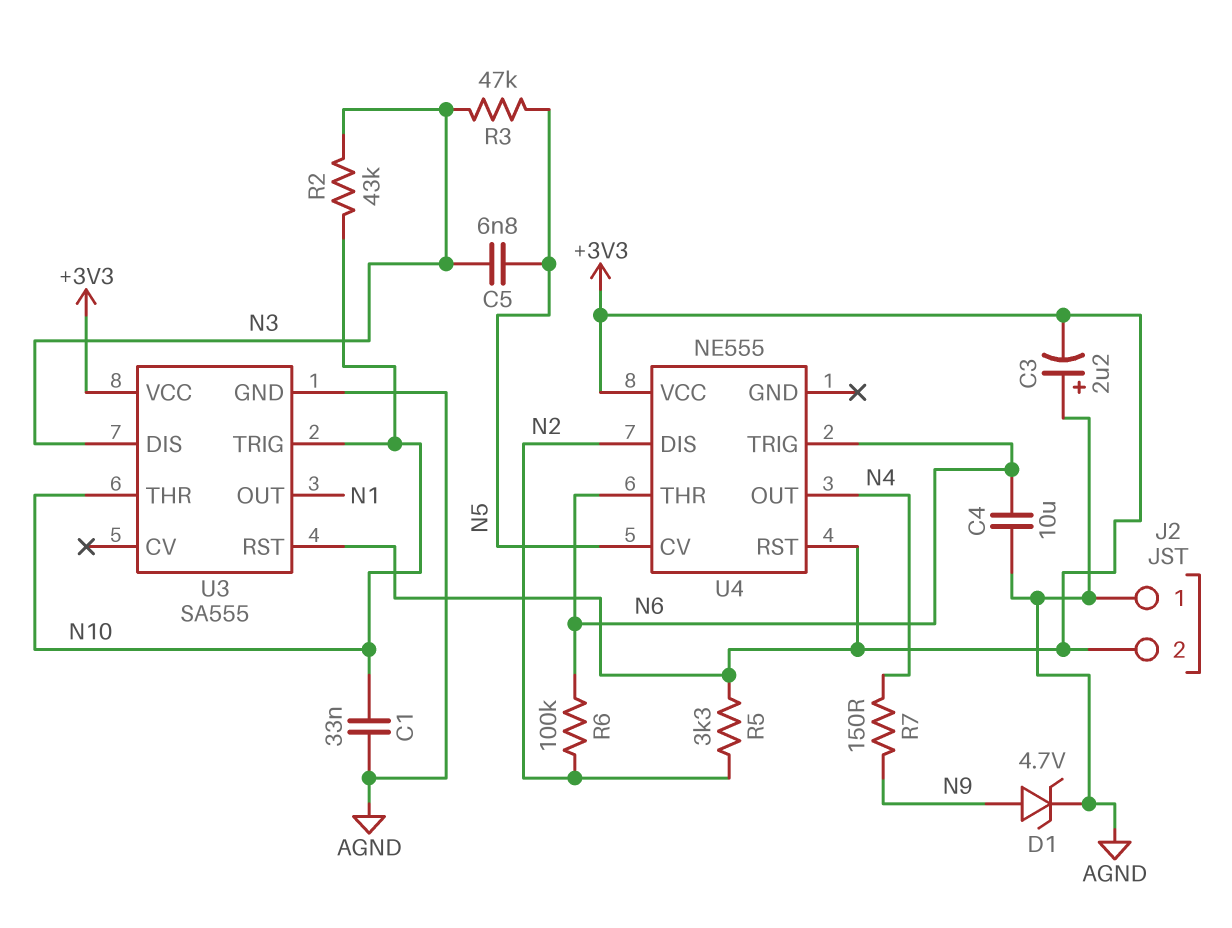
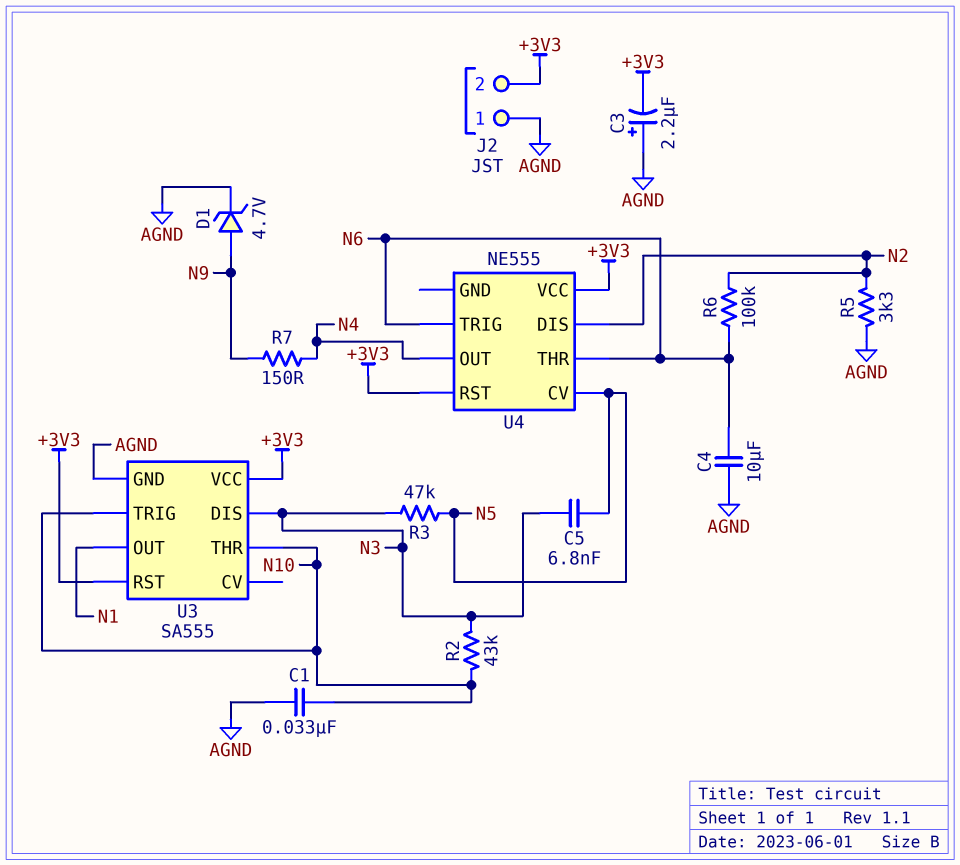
R5: 3.3k (+3V3, N2) -> 3.3k (AGND, N2)

